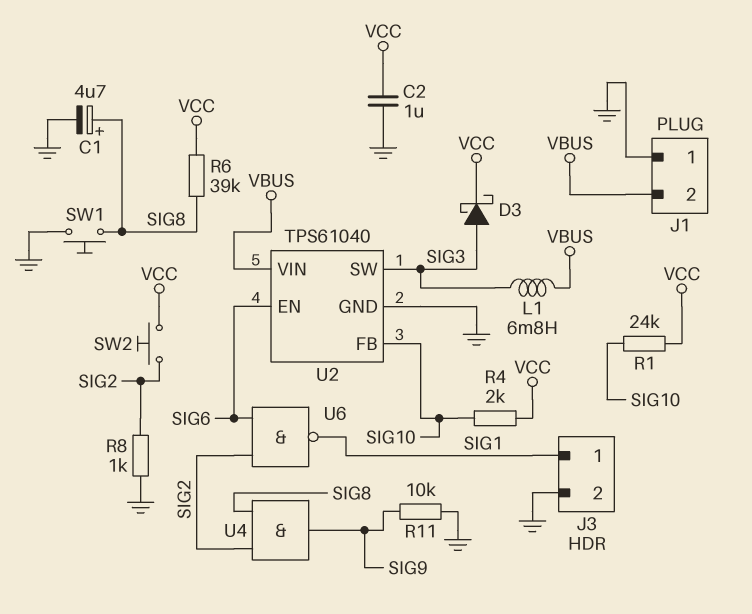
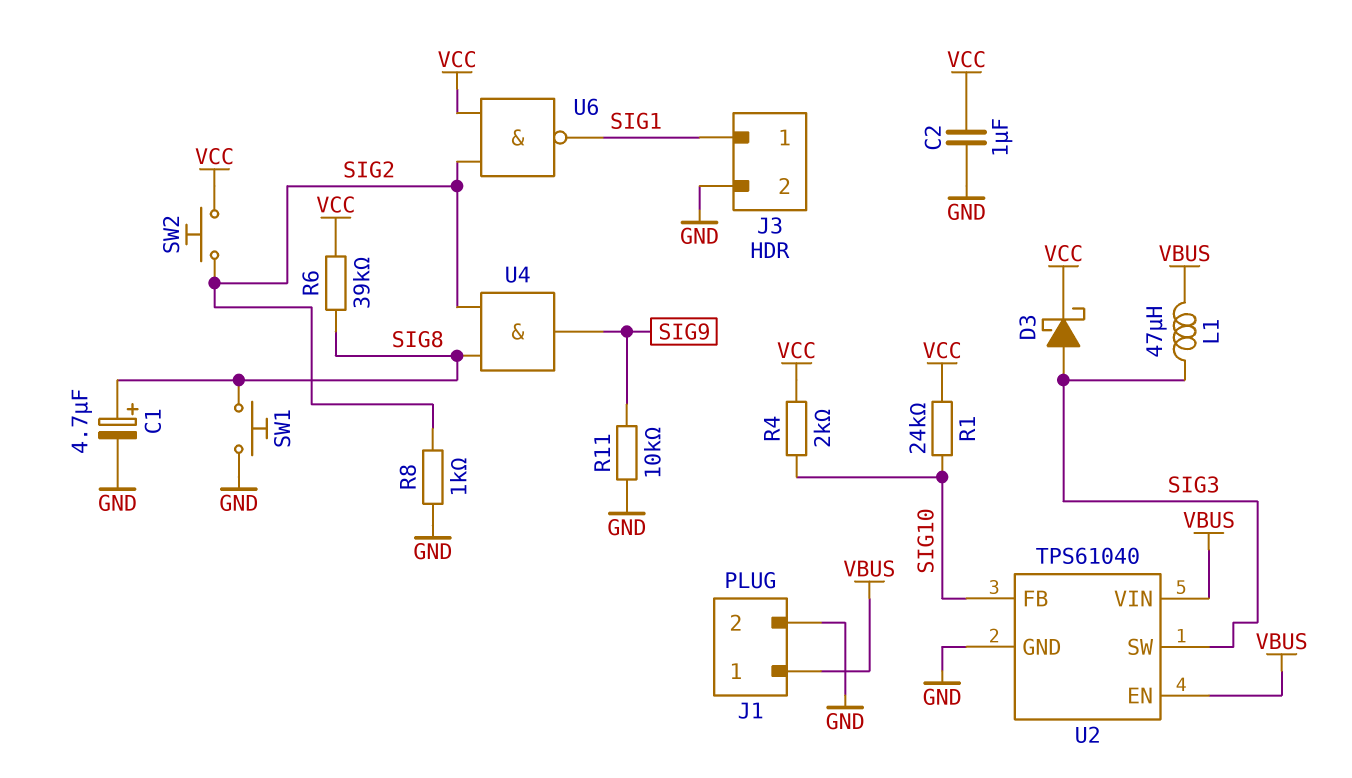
J1 pin 1: GND -> VBUS
J1 pin 2: VBUS -> GND
L1: 6.8mH (SIG3, VBUS) -> 47uH (SIG3, VBUS)
U2 pin EN: SIG6 -> VBUS
U6: NAND (in SIG2, in SIG6, out SIG1) -> NAND (in SIG2, in VCC, out SIG1)

